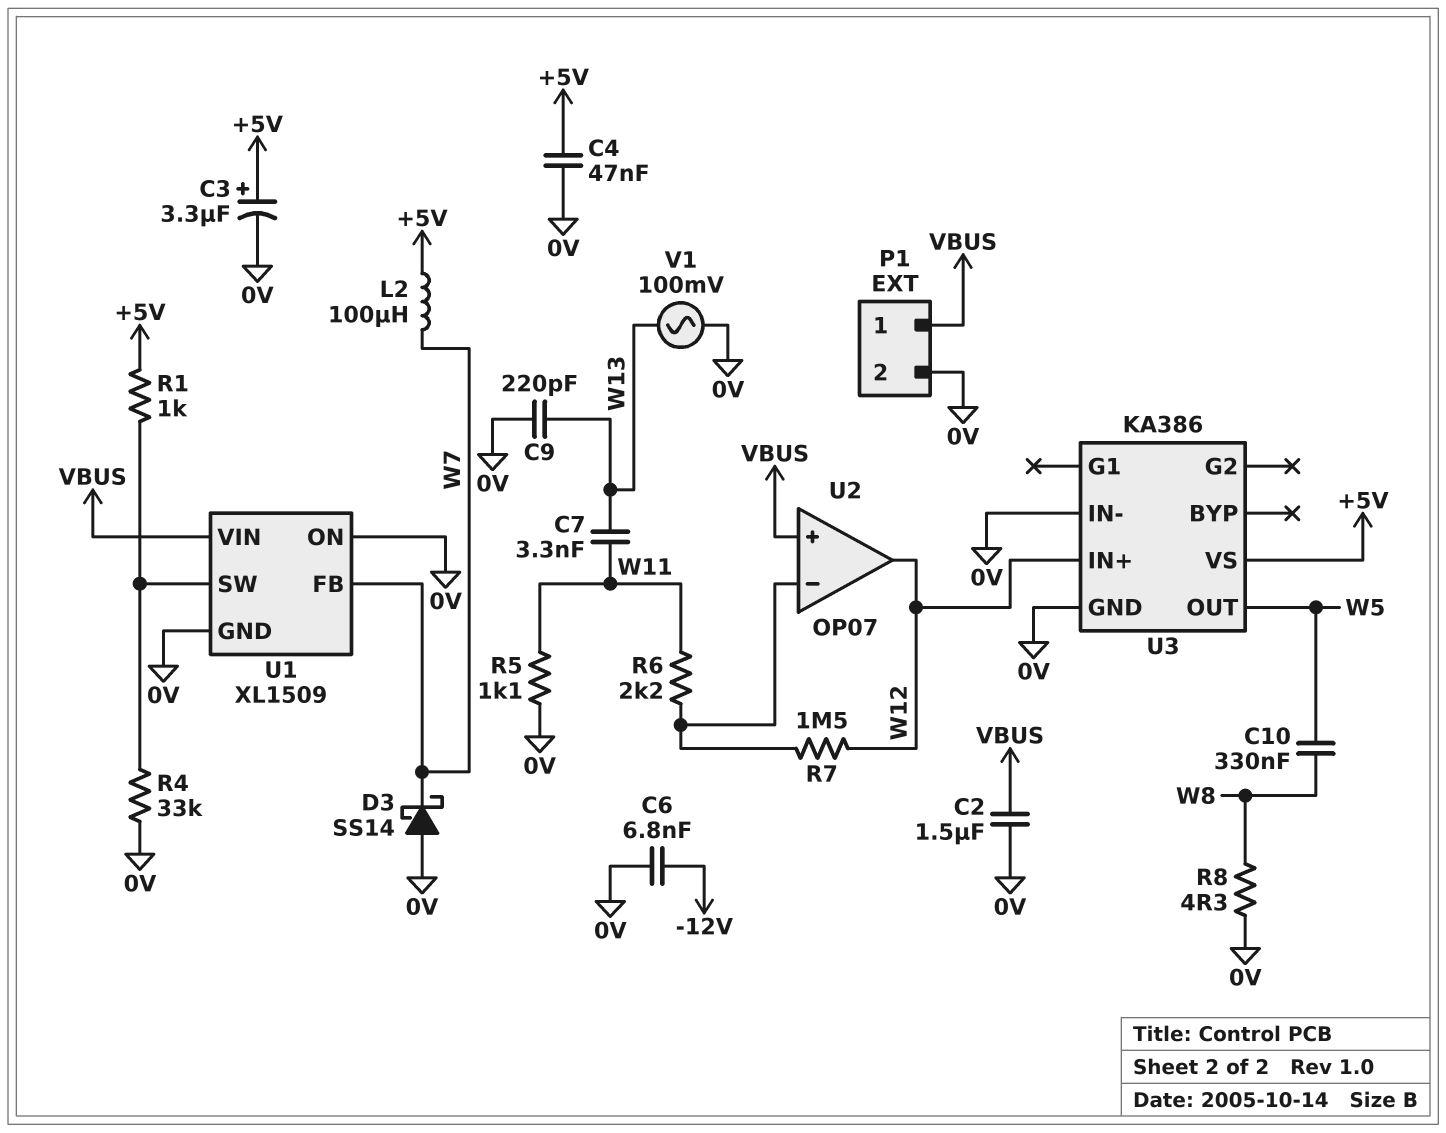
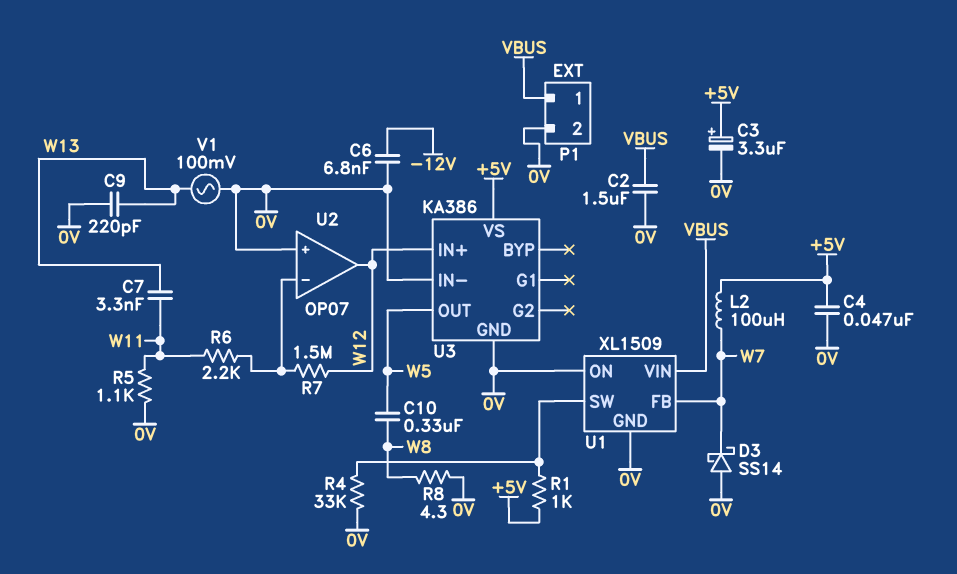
U2 pin in+: VBUS -> 0V

